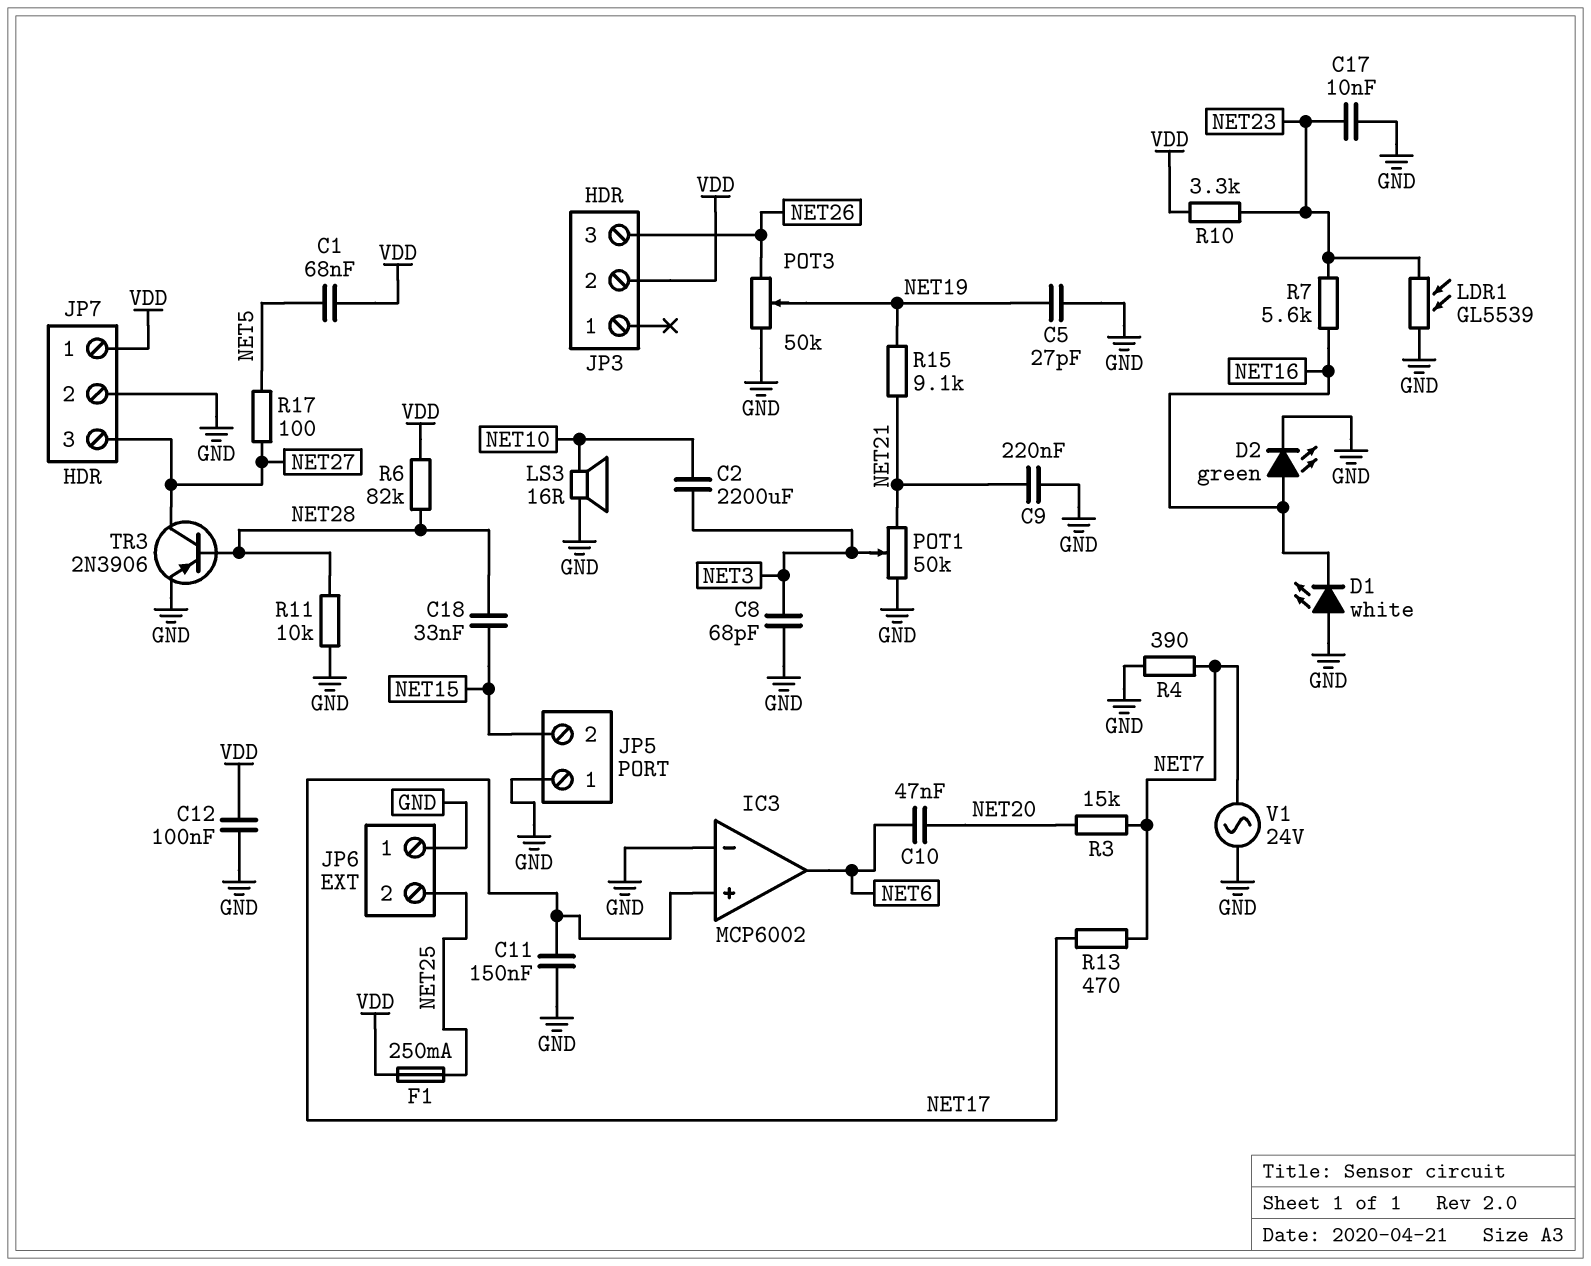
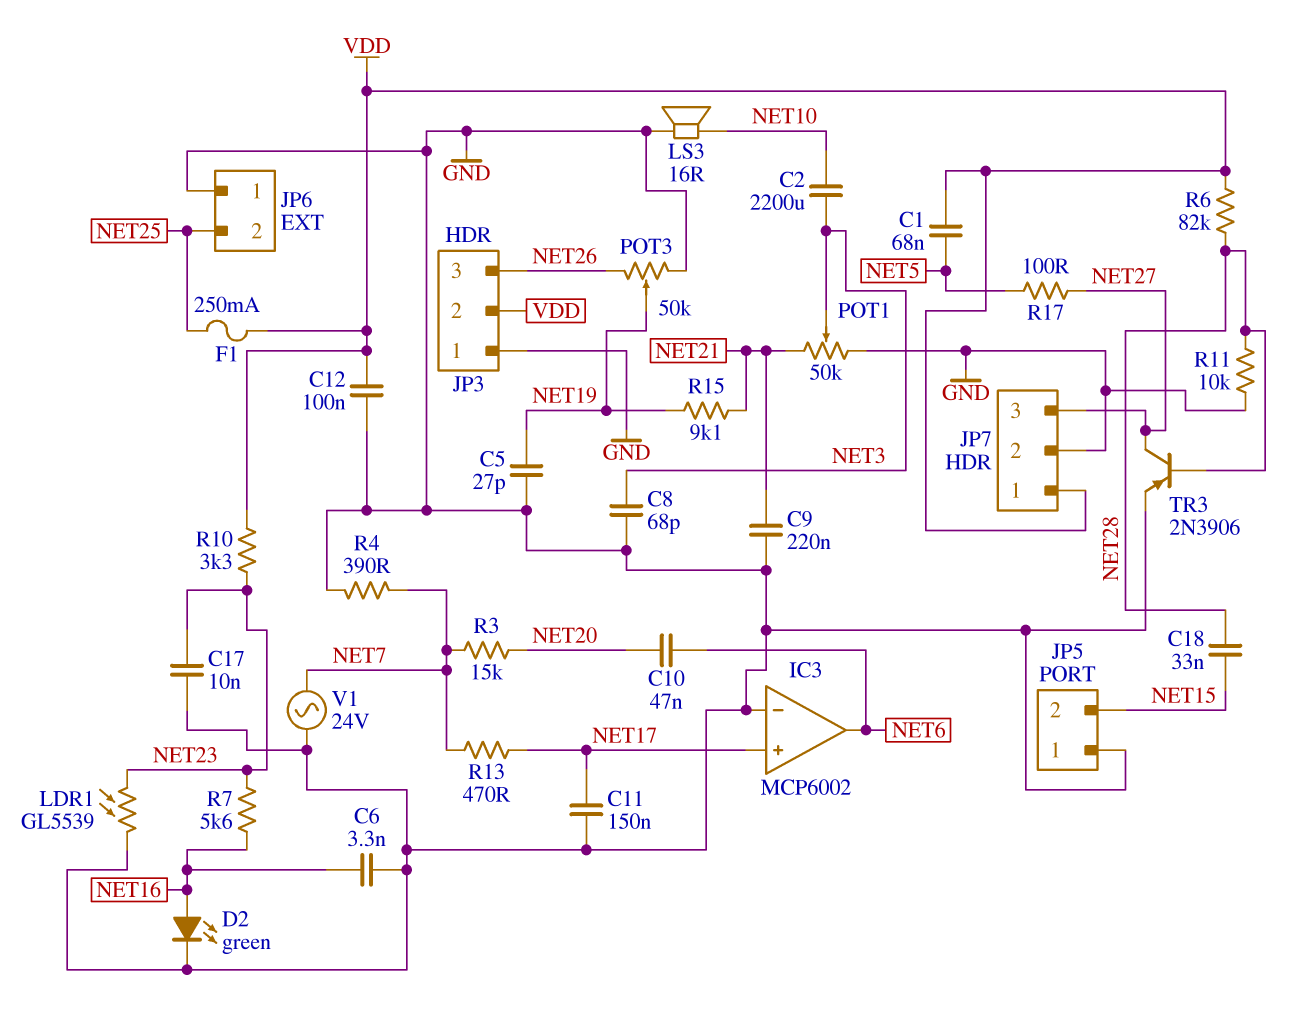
C6: none -> 3.3nF (GND, NET16)
D1: LED white (A GND, K NET16) -> none
JP3 pin 1: none -> GND

